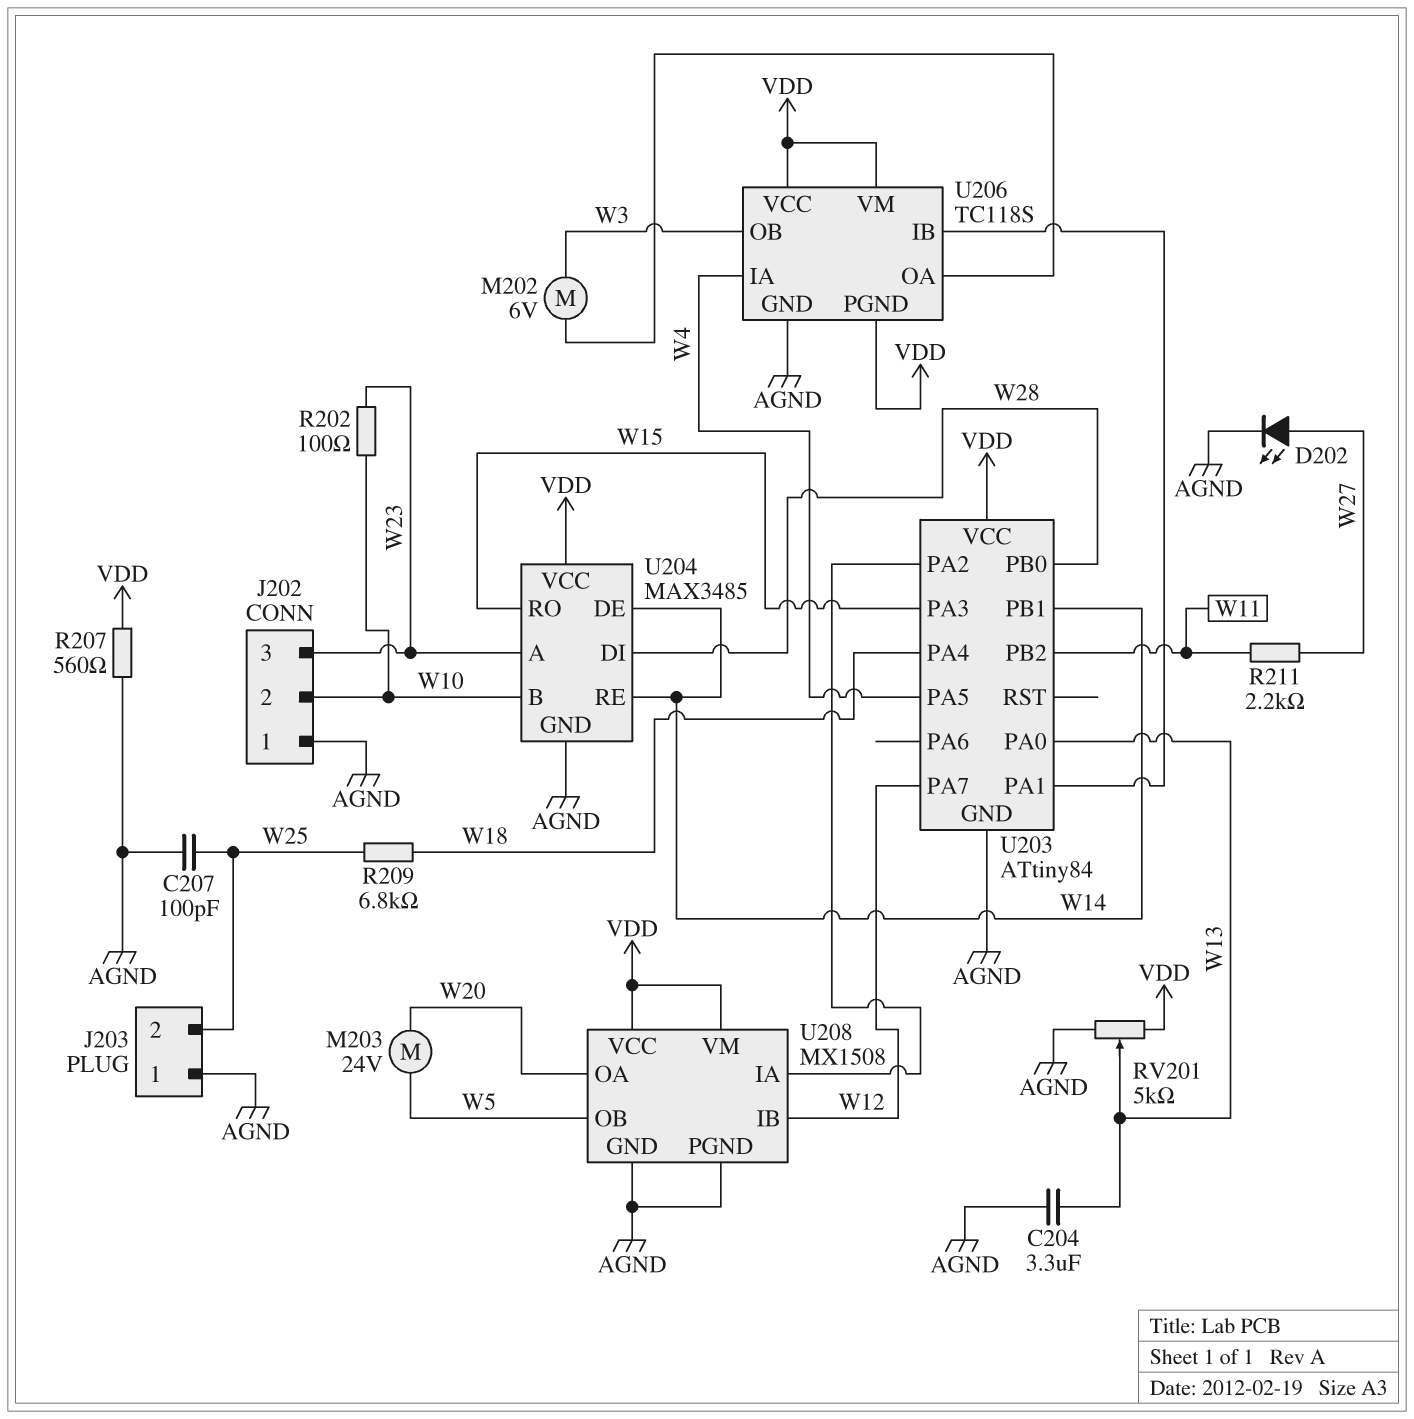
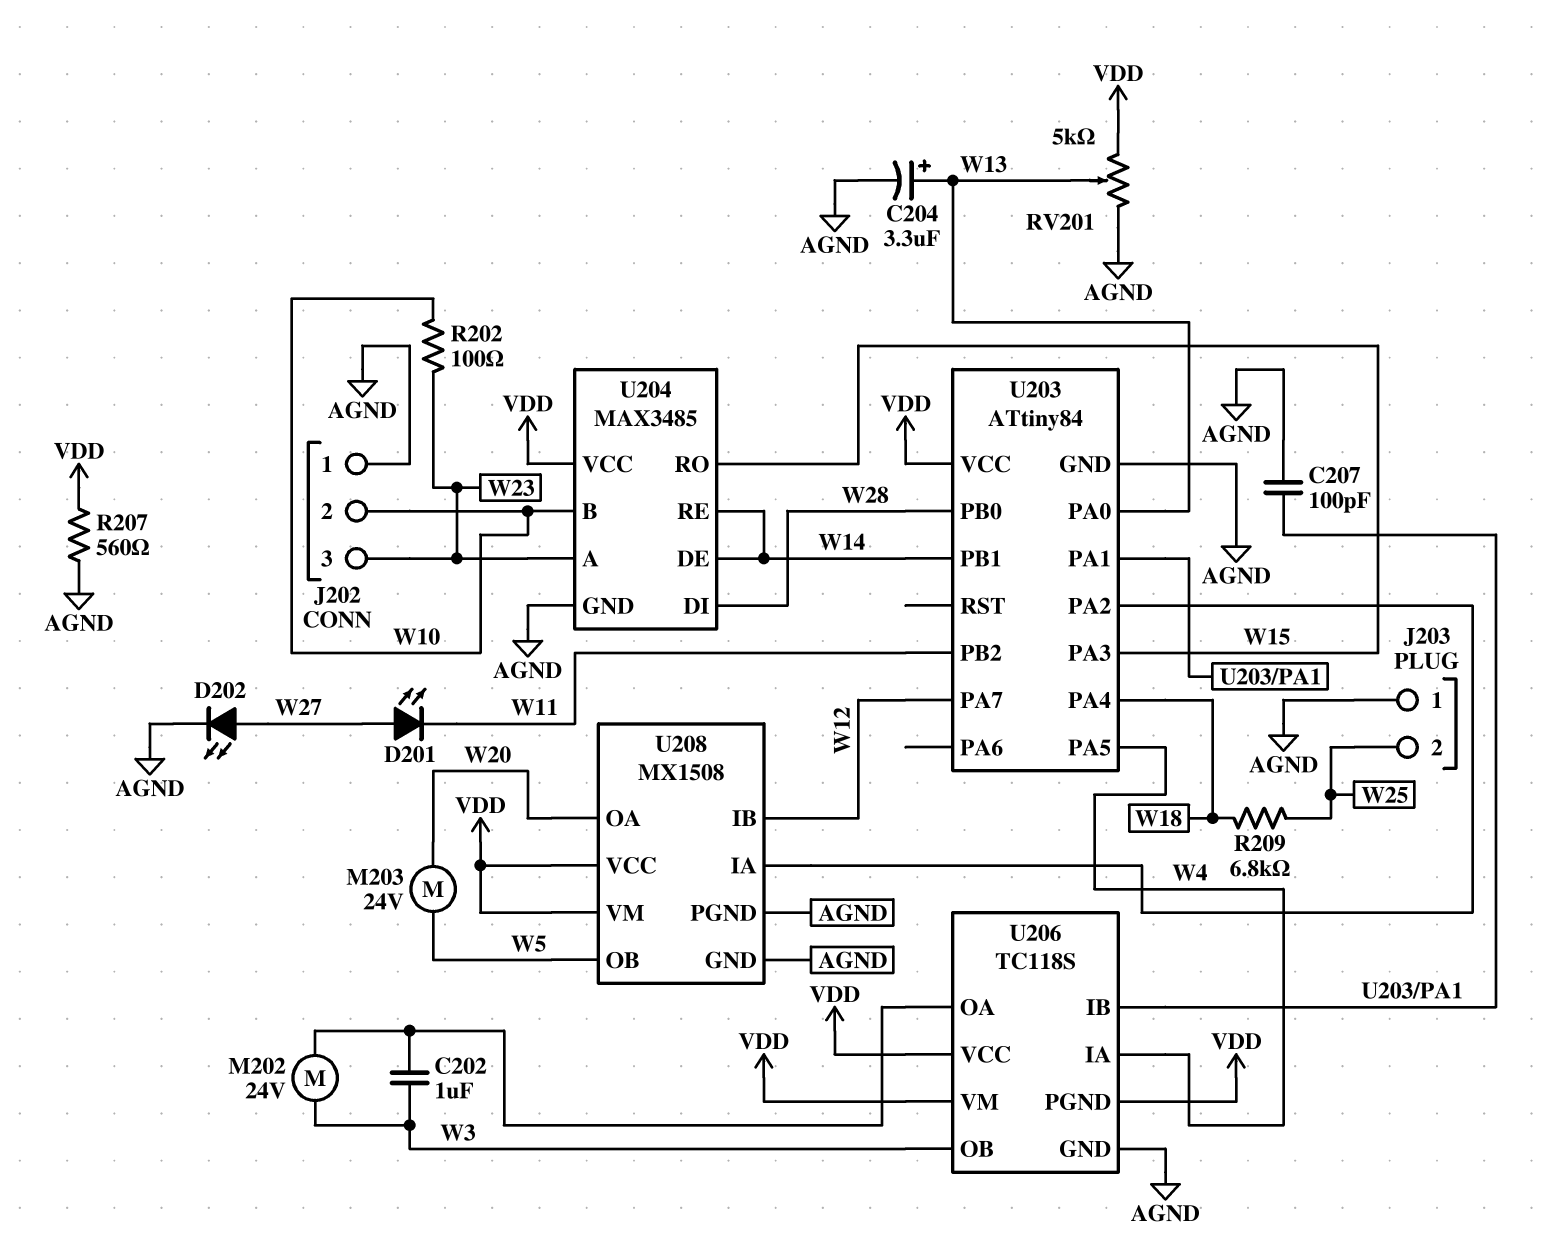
C202: none -> 1uF (U206/OA, W3)
C204: 3.3uF (AGND, W13) -> 3.3uF (plus W13, minus AGND)
C207: 100pF (AGND, W25) -> 100pF (AGND, U203/PA1)
D201: none -> LED (A W27, K W11)
M202: motor 6V (U206/OA, W3) -> motor 24V (U206/OA, W3)
R211: 2.2k (W11, W27) -> none

